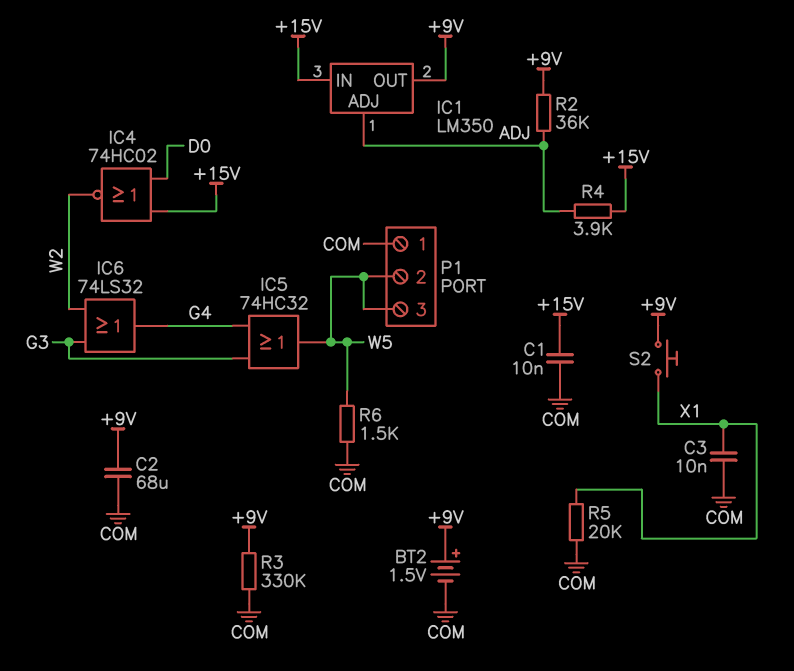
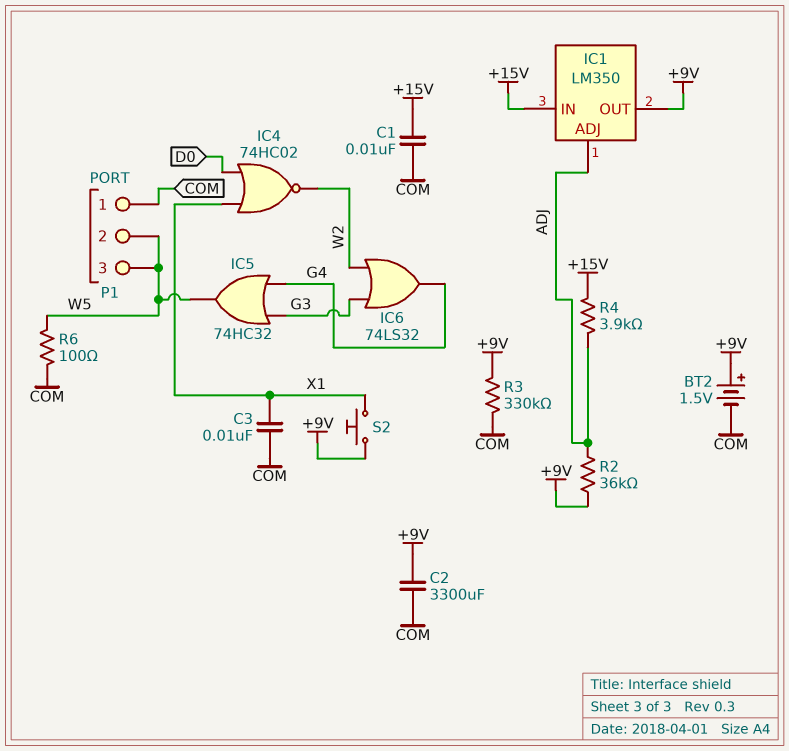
C2: 68uF (+9V, COM) -> 3300uF (+9V, COM)
IC4: NOR 74HC02 (in +15V, in D0, out W2) -> NOR 74HC02 (in D0, in X1, out W2)
R5: 20k (COM, X1) -> none
R6: 1.5k (COM, W5) -> 100 (COM, W5)

